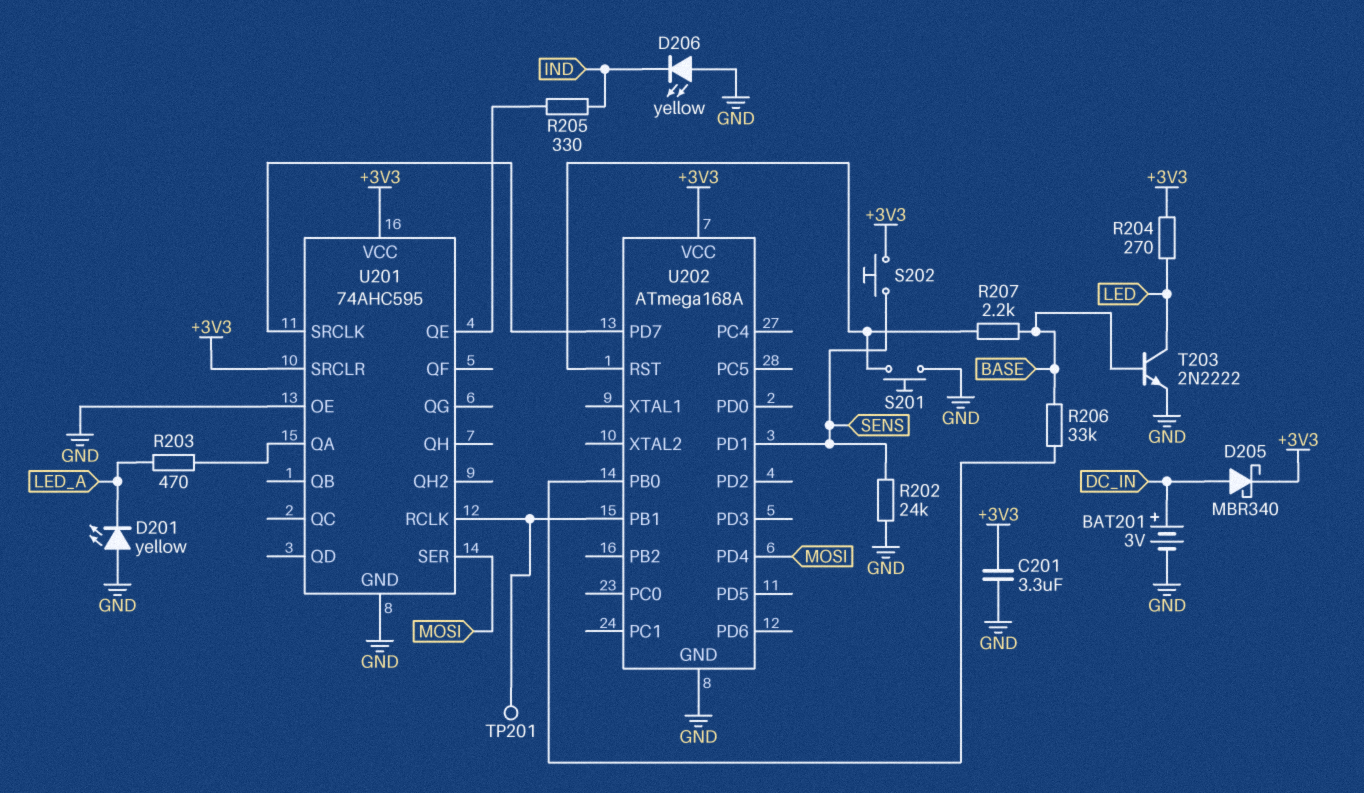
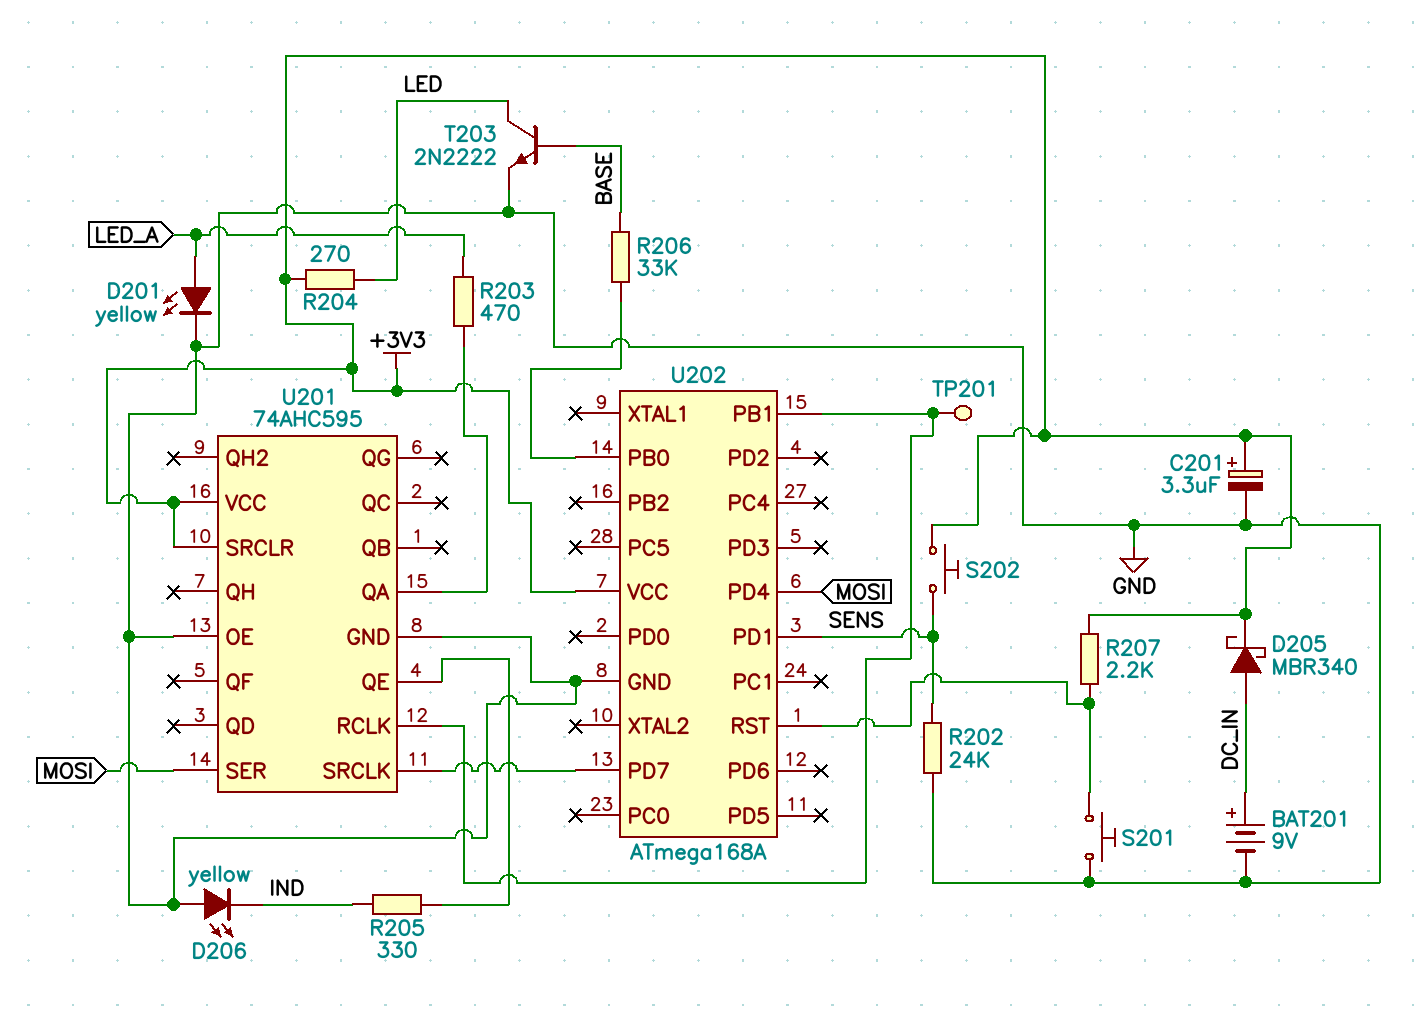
BAT201: 3V (plus DC_IN, minus GND) -> 9V (plus DC_IN, minus GND)
C201: 3.3uF (+3V3, GND) -> 3.3uF (plus +3V3, minus GND)
D201: LED yellow (A GND, K LED_A) -> LED yellow (A LED_A, K GND)
R207: 2.2k (BASE, U202/RST) -> 2.2k (+3V3, U202/RST)

